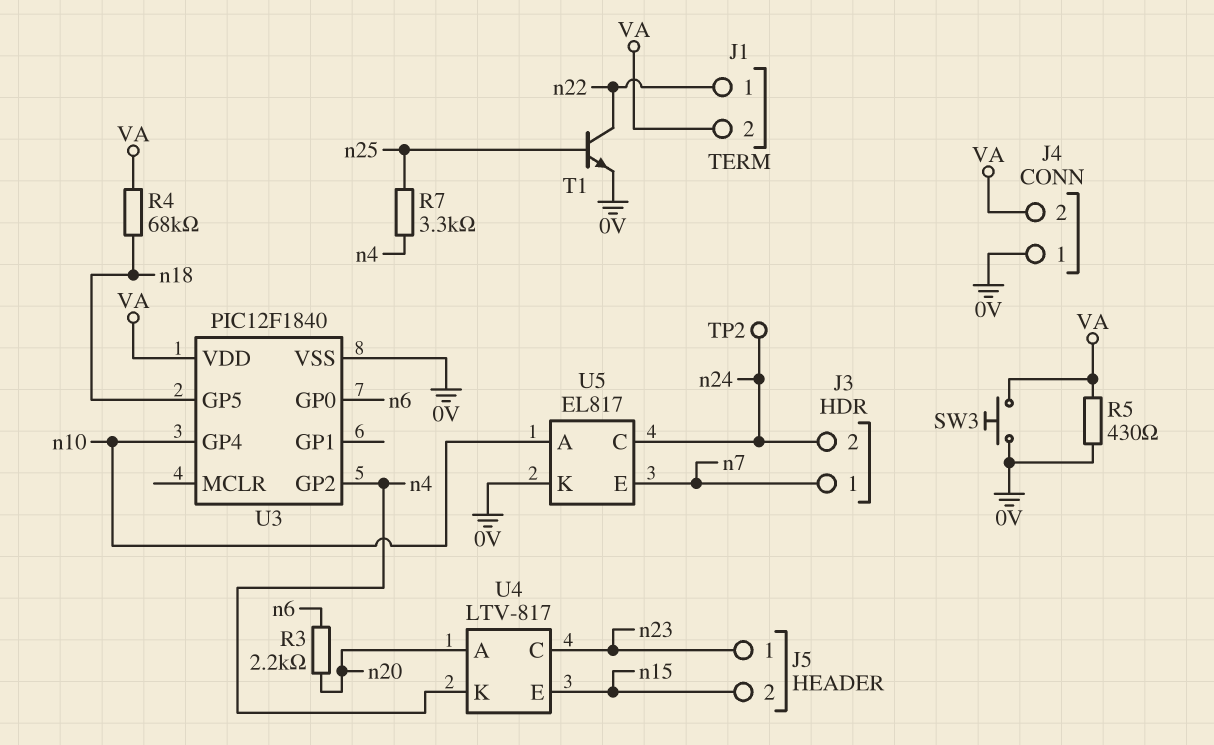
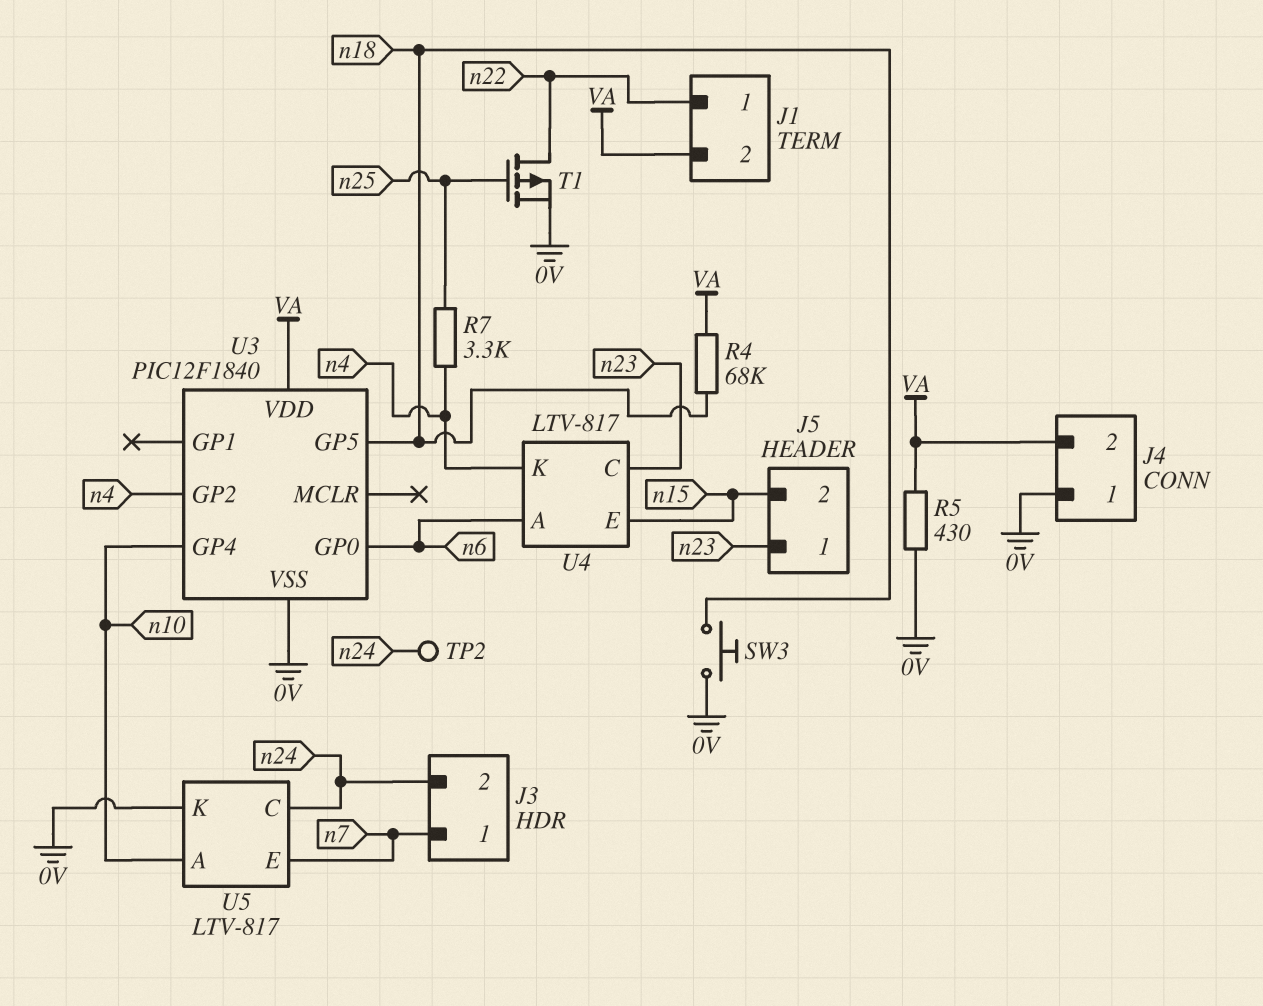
R3: 2.2k (n6, n20) -> none
SW3: button (0V, VA) -> button (0V, n18)
T1: NPN (B n25, C n22, E 0V) -> PMOS (G n25, D n22, S 0V)
U4 pin A: n20 -> n6
U5: EL817 -> LTV-817

